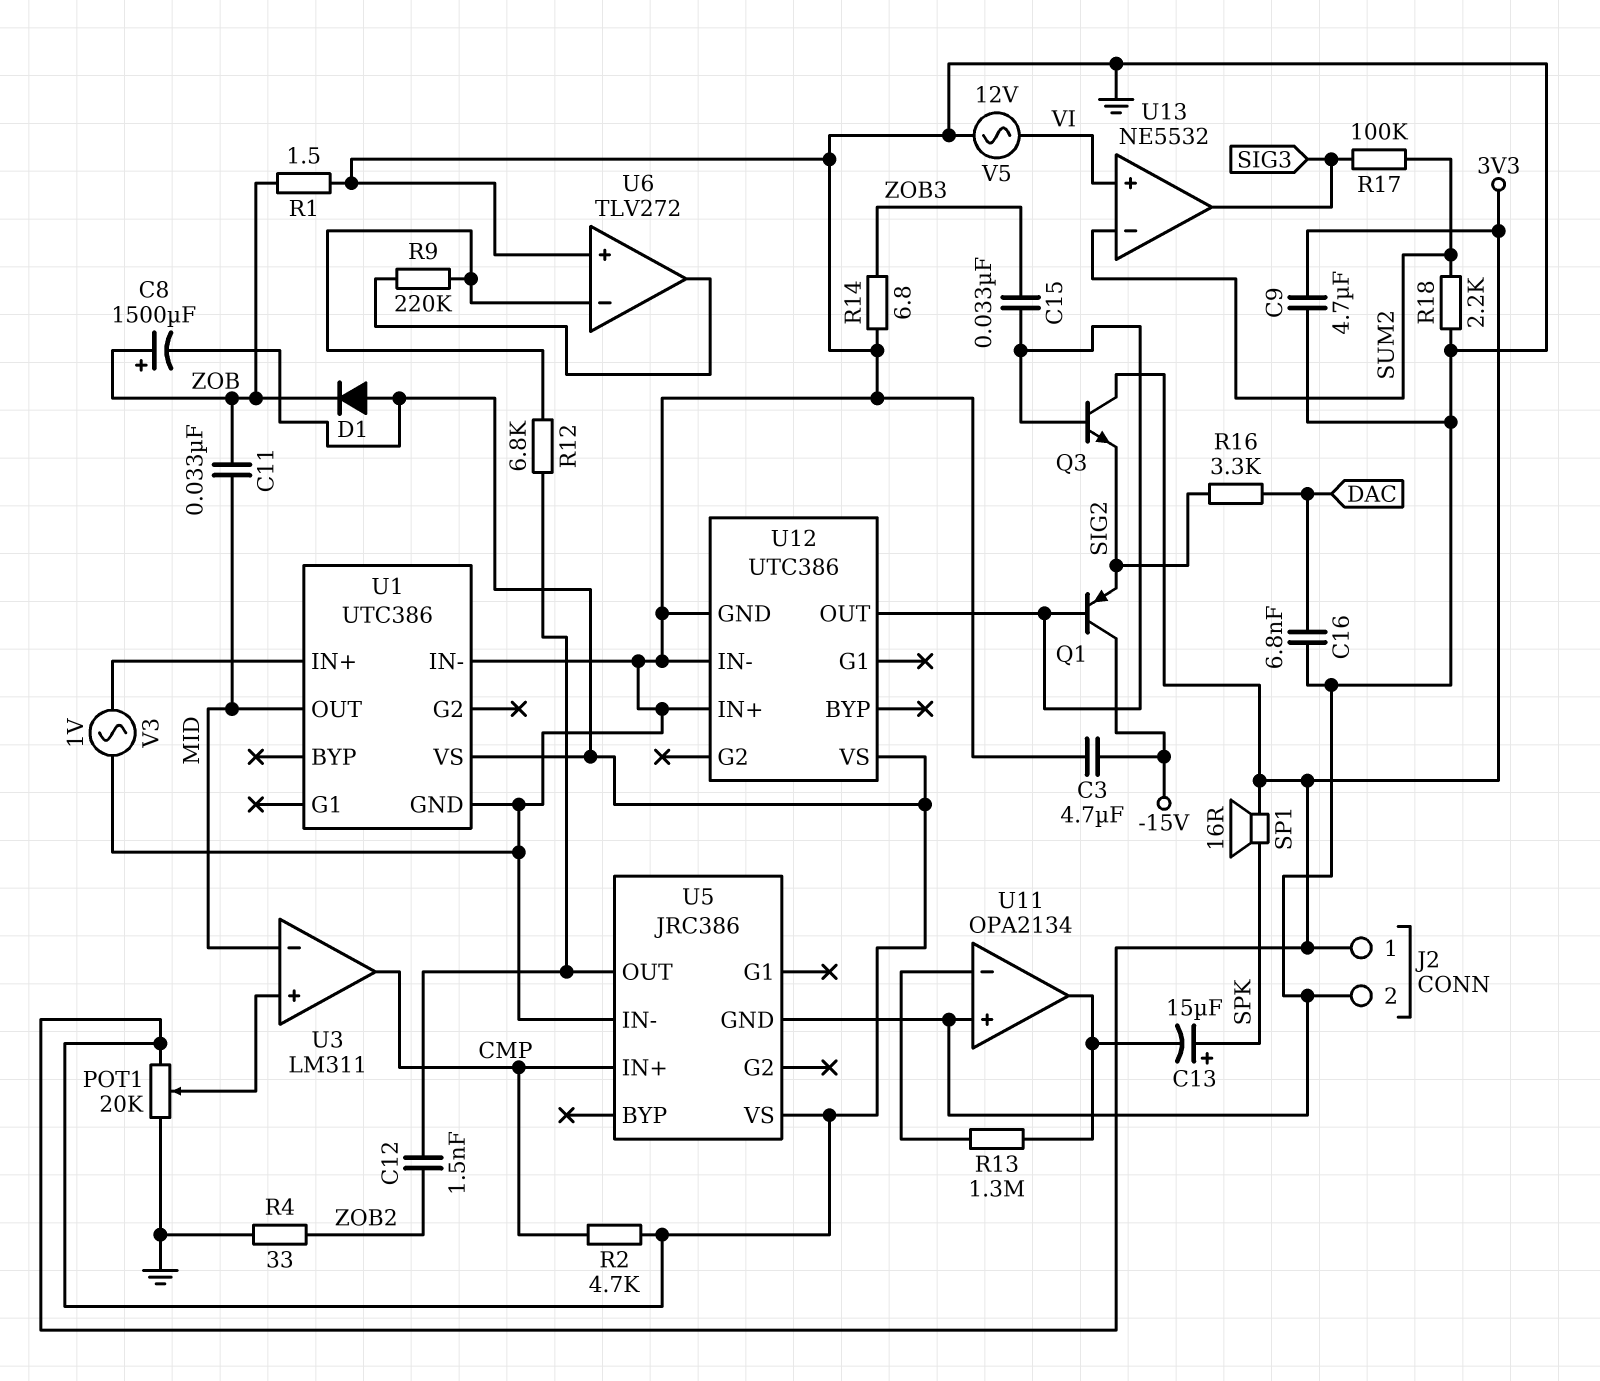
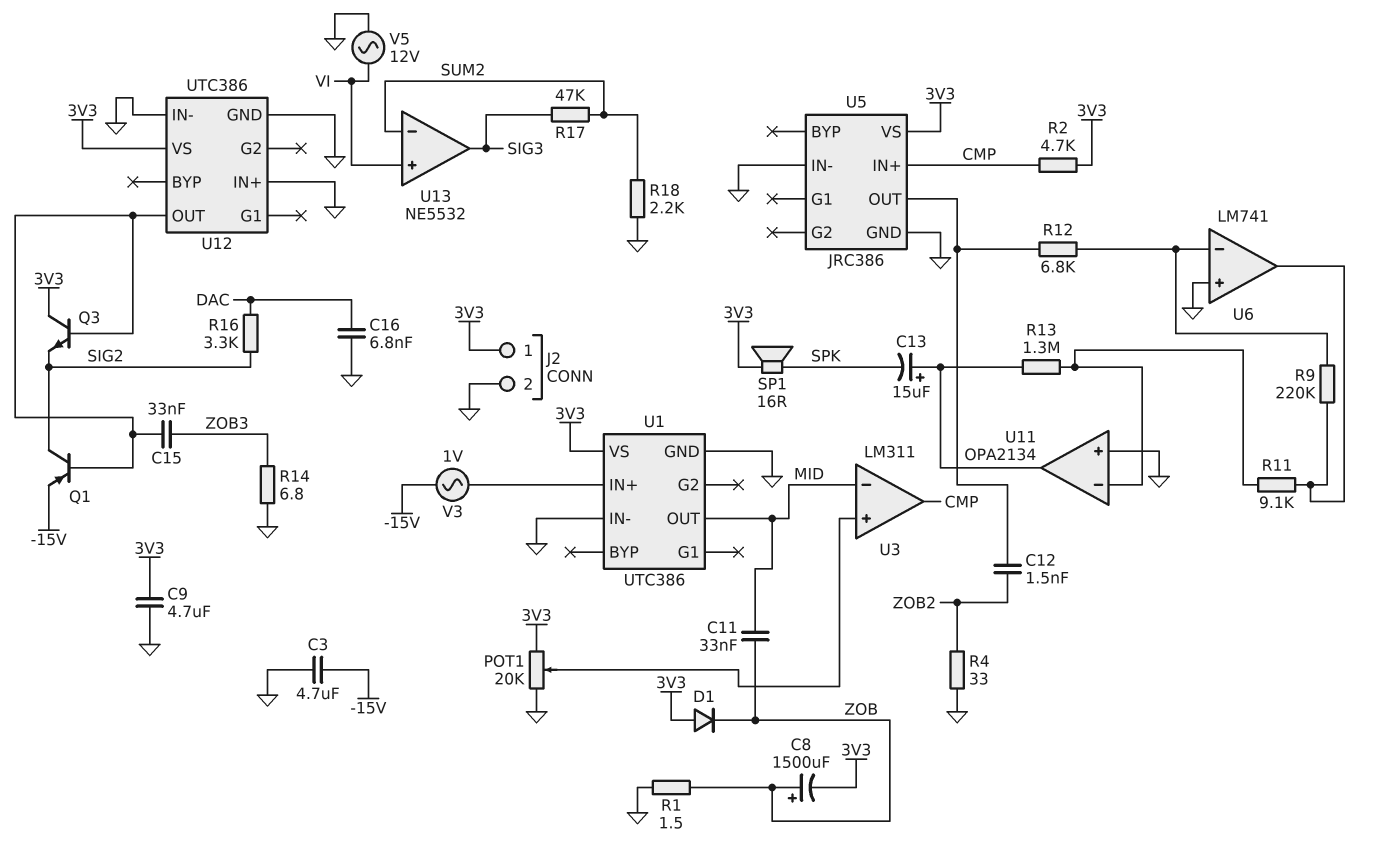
C13: 15uF (plus SPK, minus U11/out) -> 15uF (plus U11/out, minus SPK)
Q1: PNP (B U12/OUT, C -15V, E SIG2) -> PNP (B U12/OUT, C SIG2, E -15V)
R11: none -> 9.1k (U6/out, U11/in-)
R17: 100k (SIG3, SUM2) -> 47k (SIG3, SUM2)
U6: TLV272 -> LM741
V3: AC 1V (GND, U1/IN+) -> AC 1V (-15V, U1/IN+)

